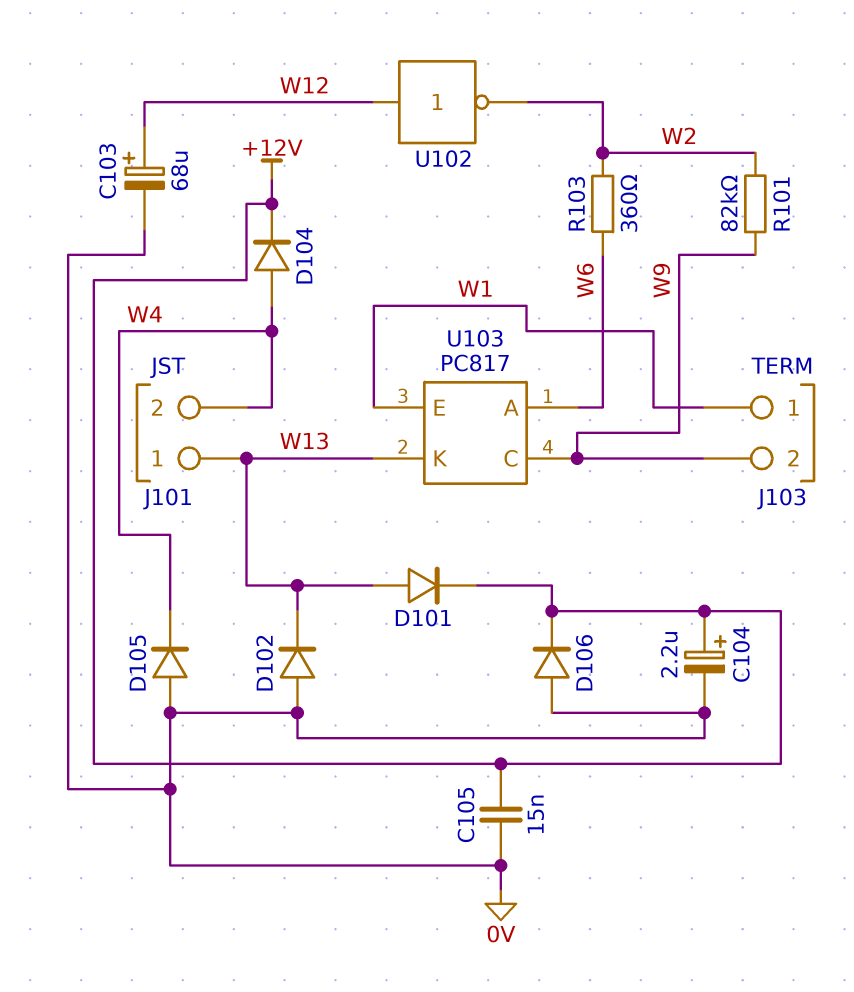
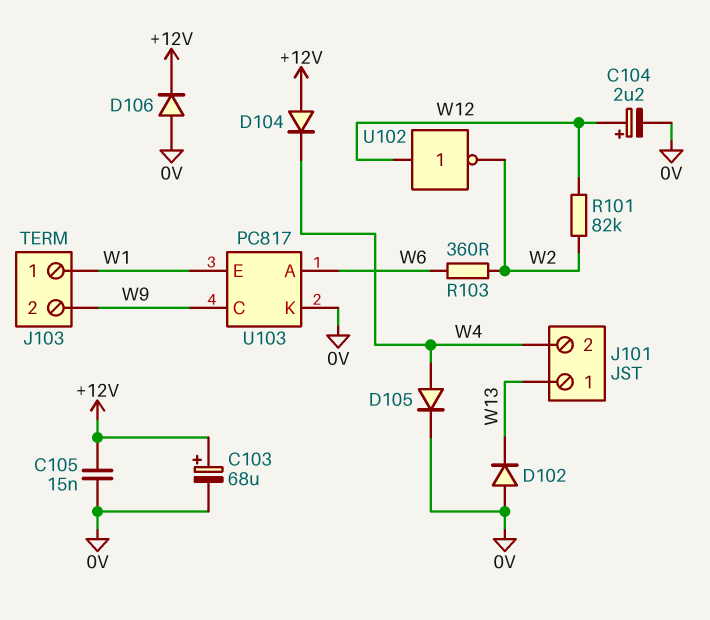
C103: 68uF (plus W12, minus 0V) -> 68uF (plus +12V, minus 0V)
C104: 2.2uF (plus +12V, minus 0V) -> 2.2uF (plus W12, minus 0V)
D101: diode (A W13, K +12V) -> none
D104: diode (A W4, K +12V) -> diode (A +12V, K W4)
D105: diode (A 0V, K W4) -> diode (A W4, K 0V)
R101: 82k (W2, W9) -> 82k (W2, W12)
U103 pin K: W13 -> 0V

